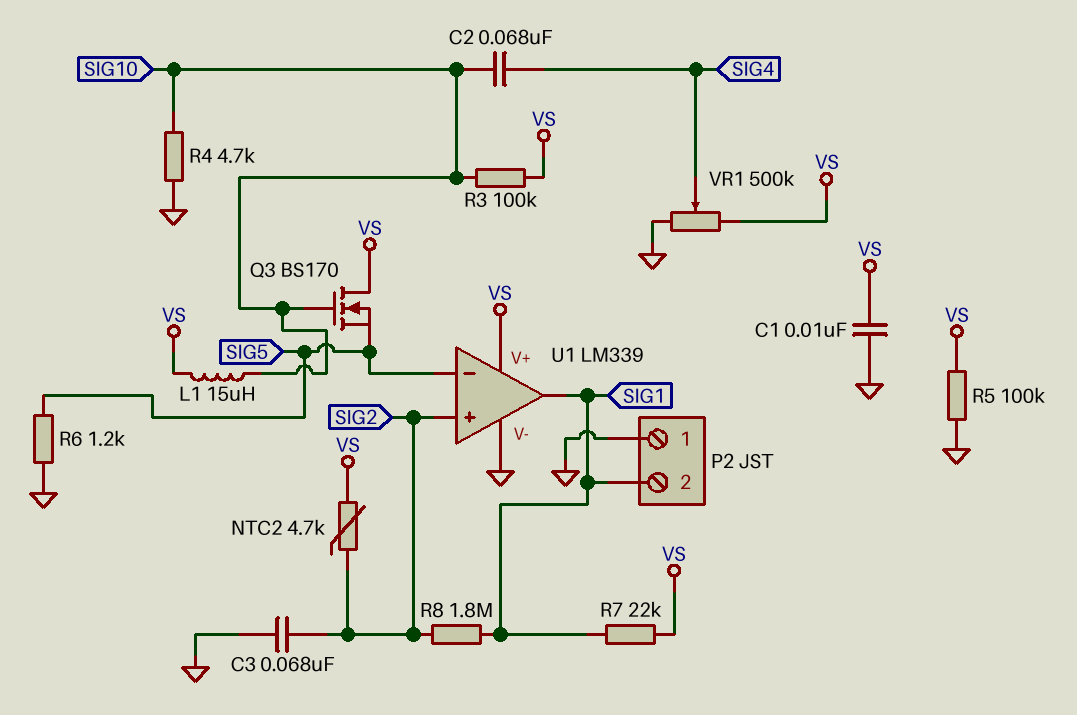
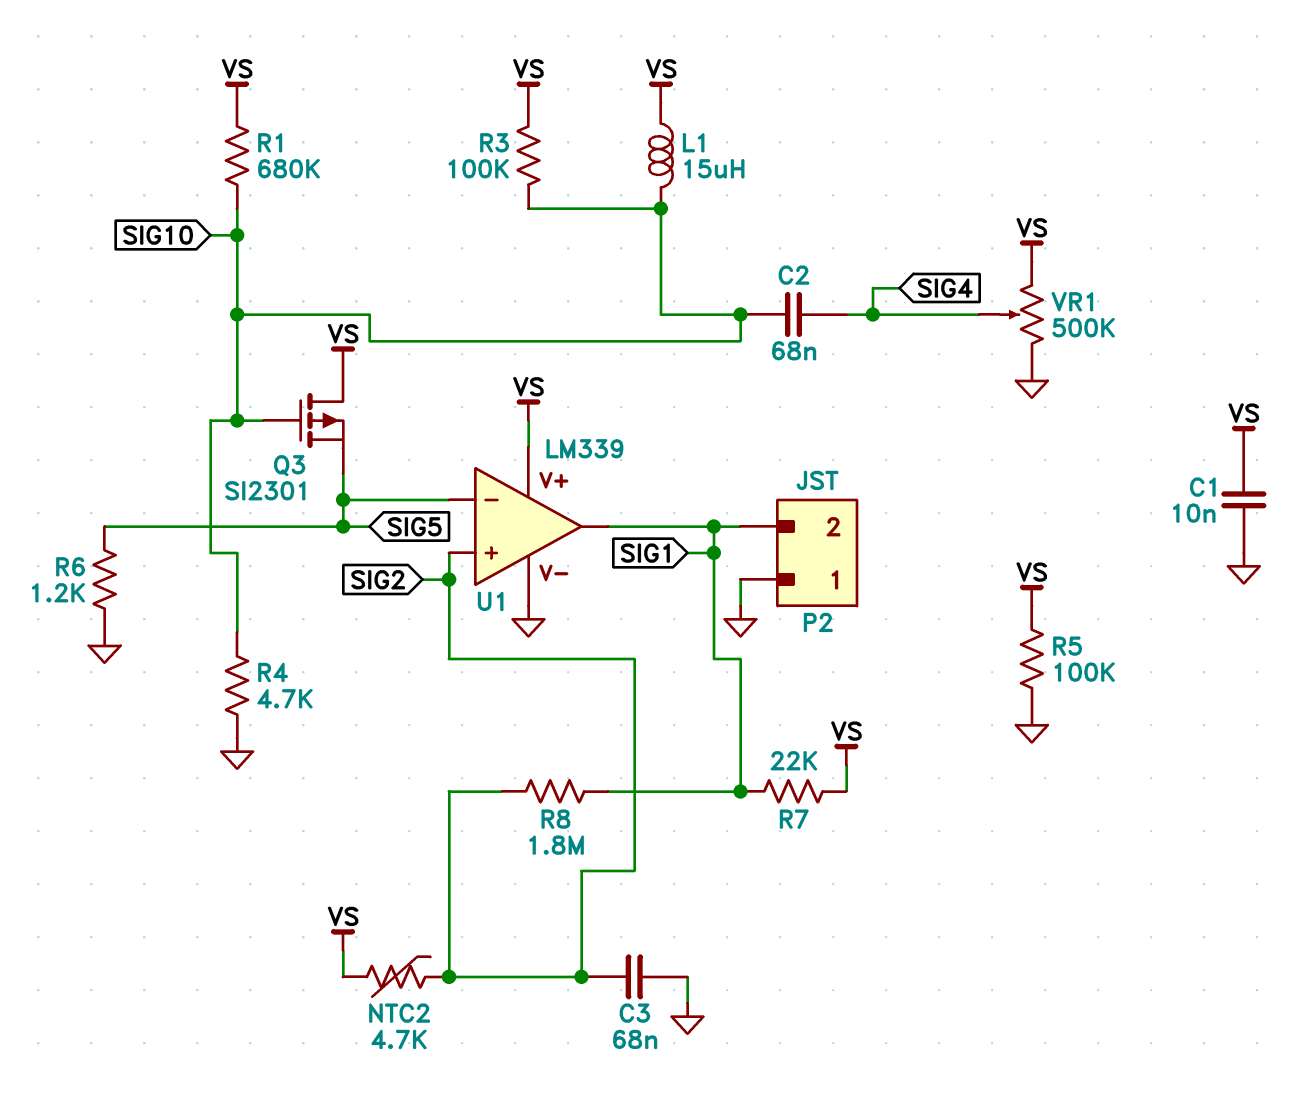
Q3: NMOS BS170 (G SIG10, D VS, S SIG5) -> PMOS SI2301 (G SIG10, D VS, S SIG5)
R1: none -> 680k (SIG10, VS)

